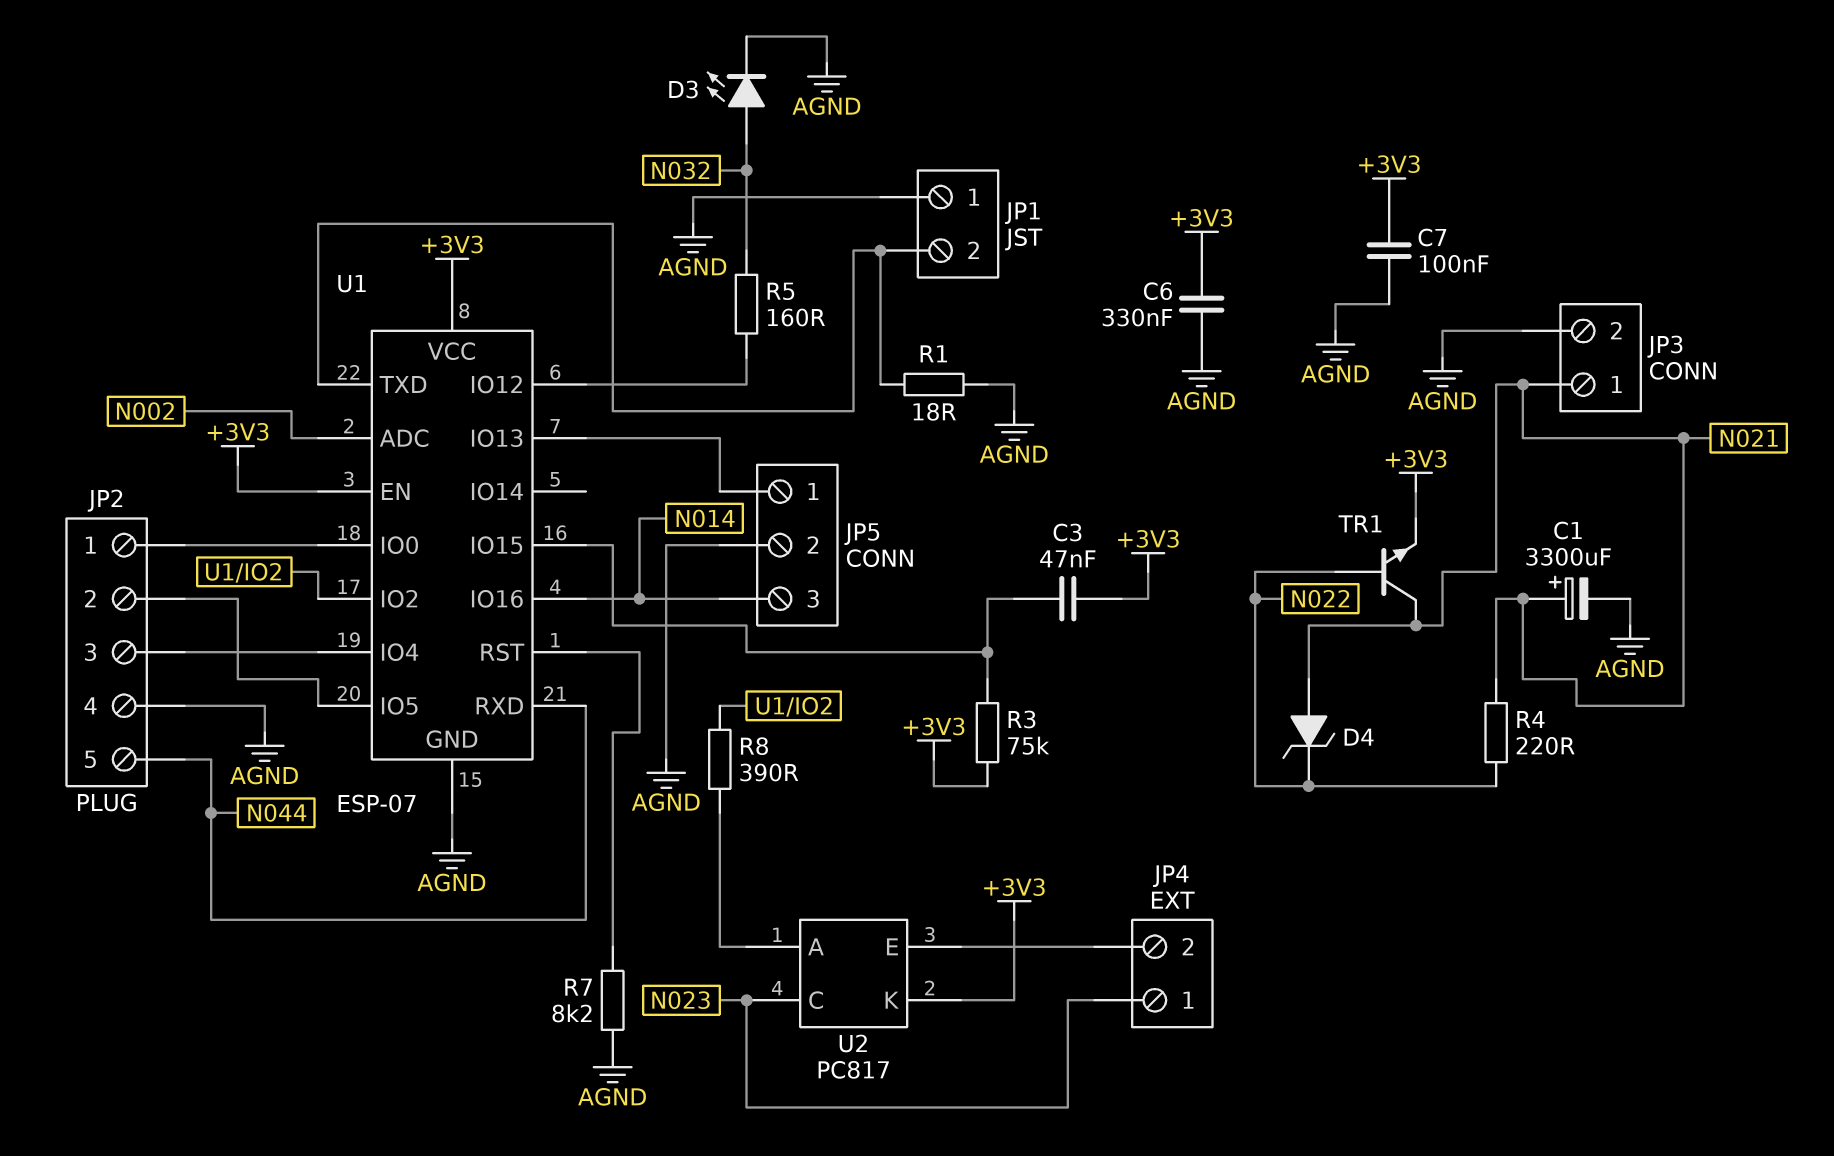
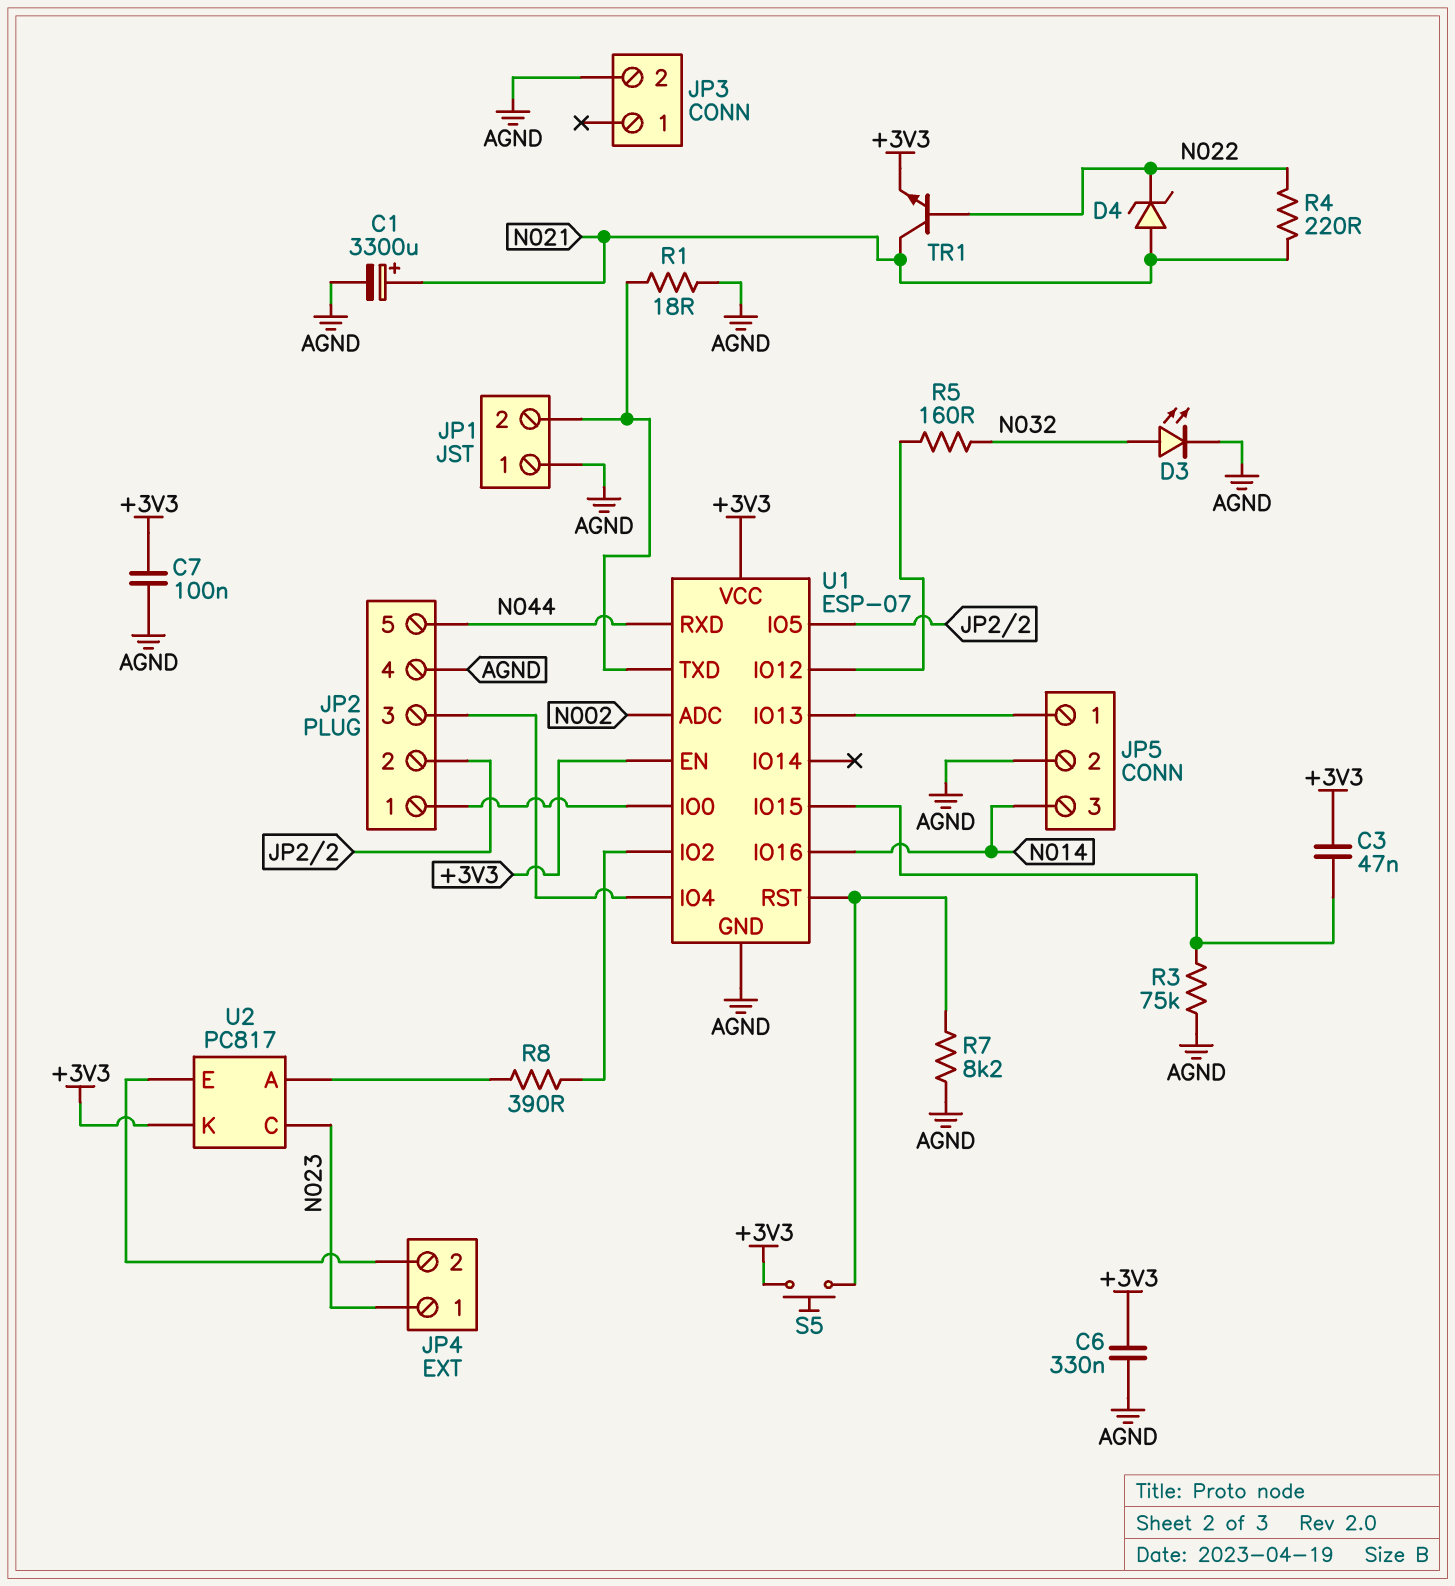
JP3 pin 1: N021 -> none
R3: 75k (+3V3, U1/IO15) -> 75k (AGND, U1/IO15)
S5: none -> button (+3V3, U1/RST)

